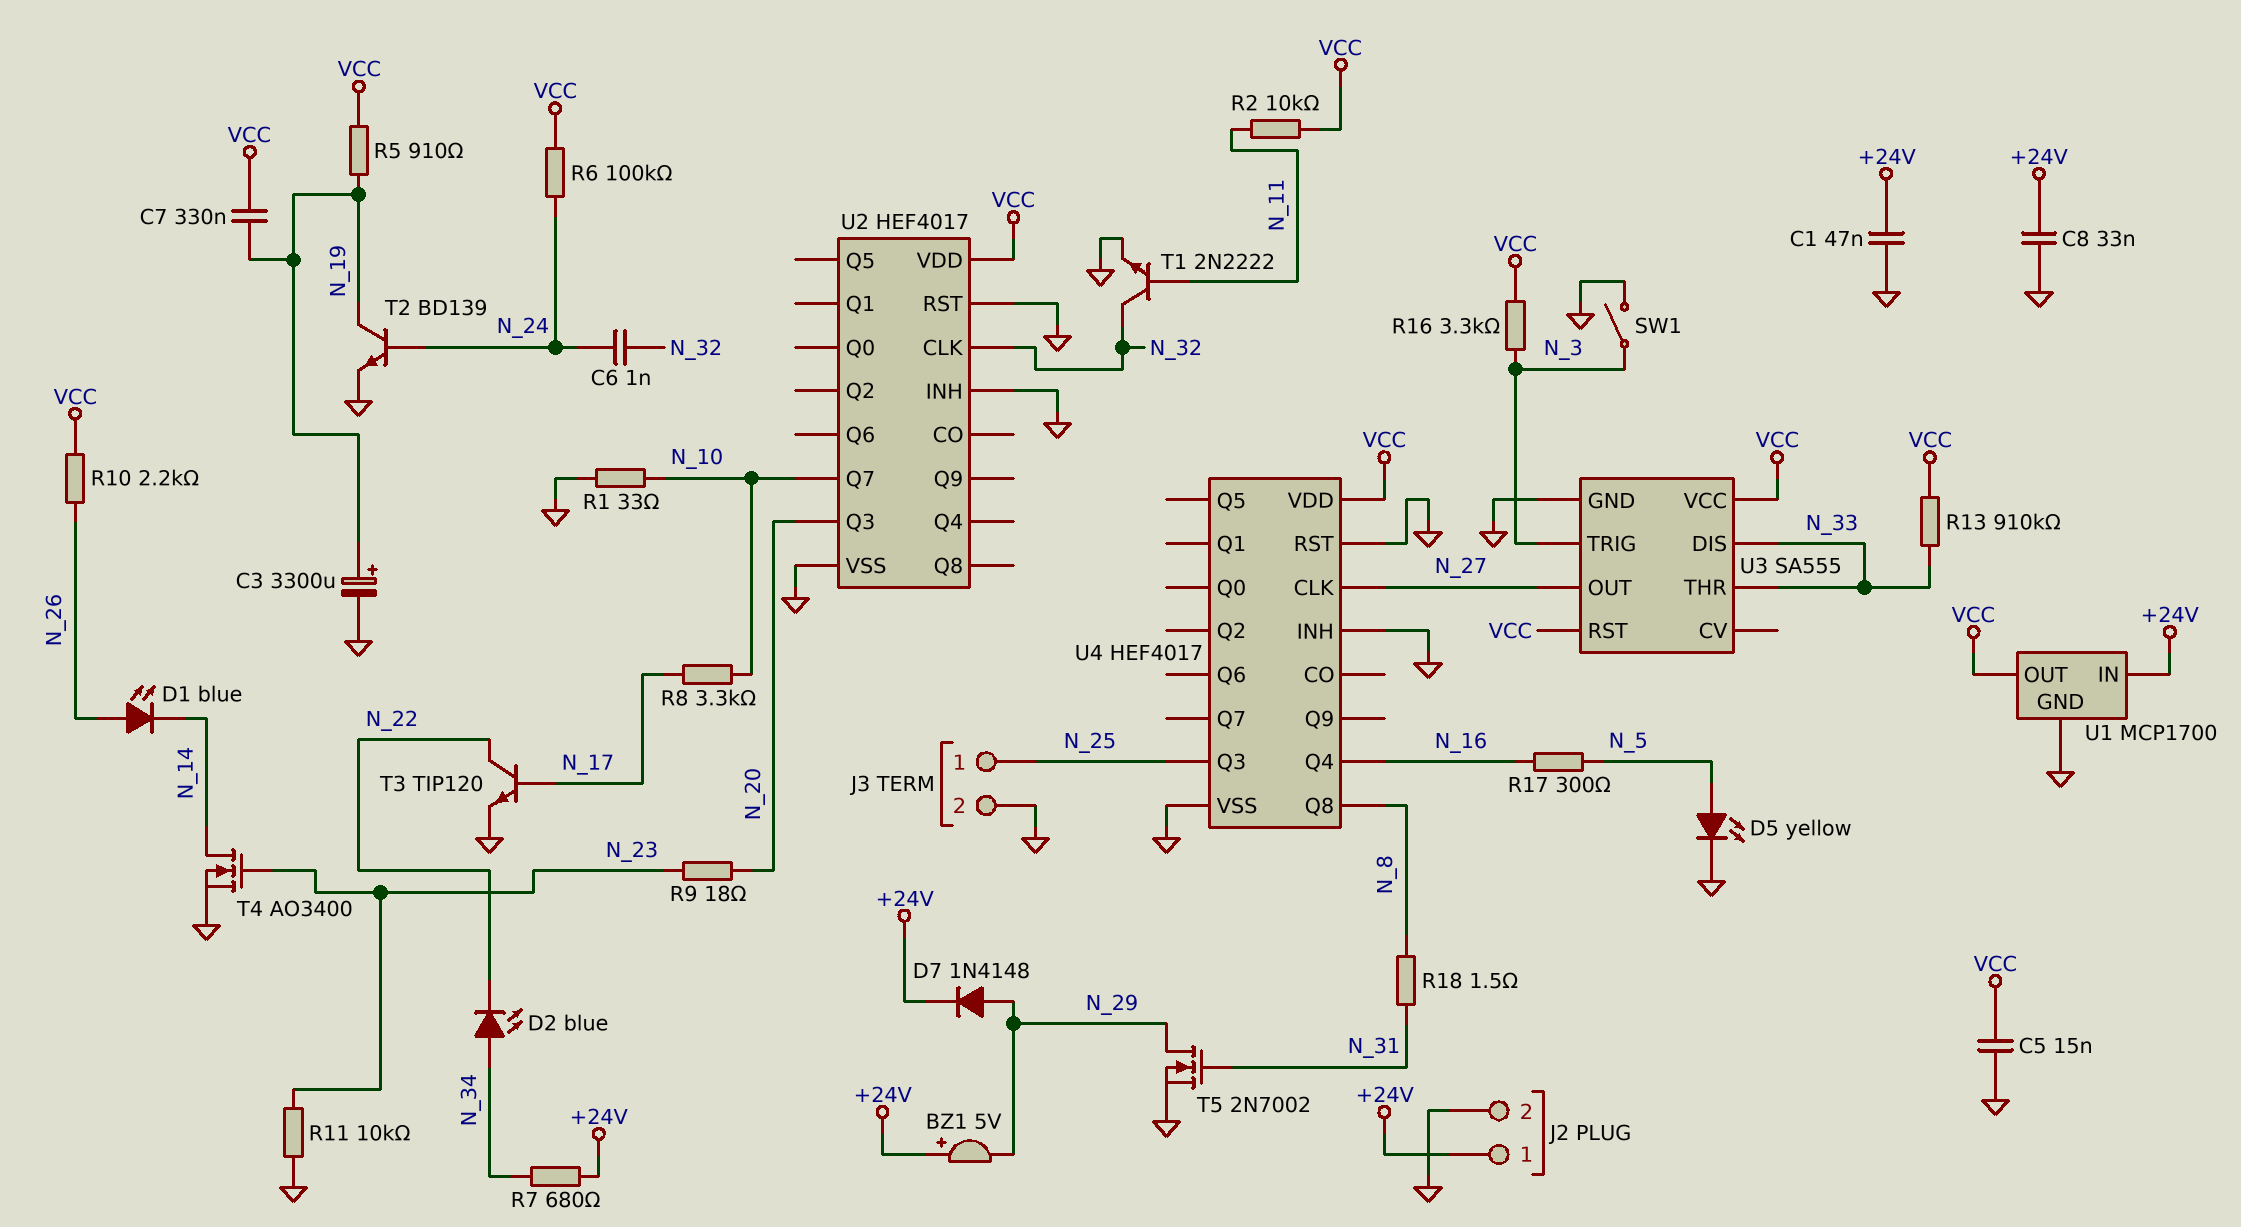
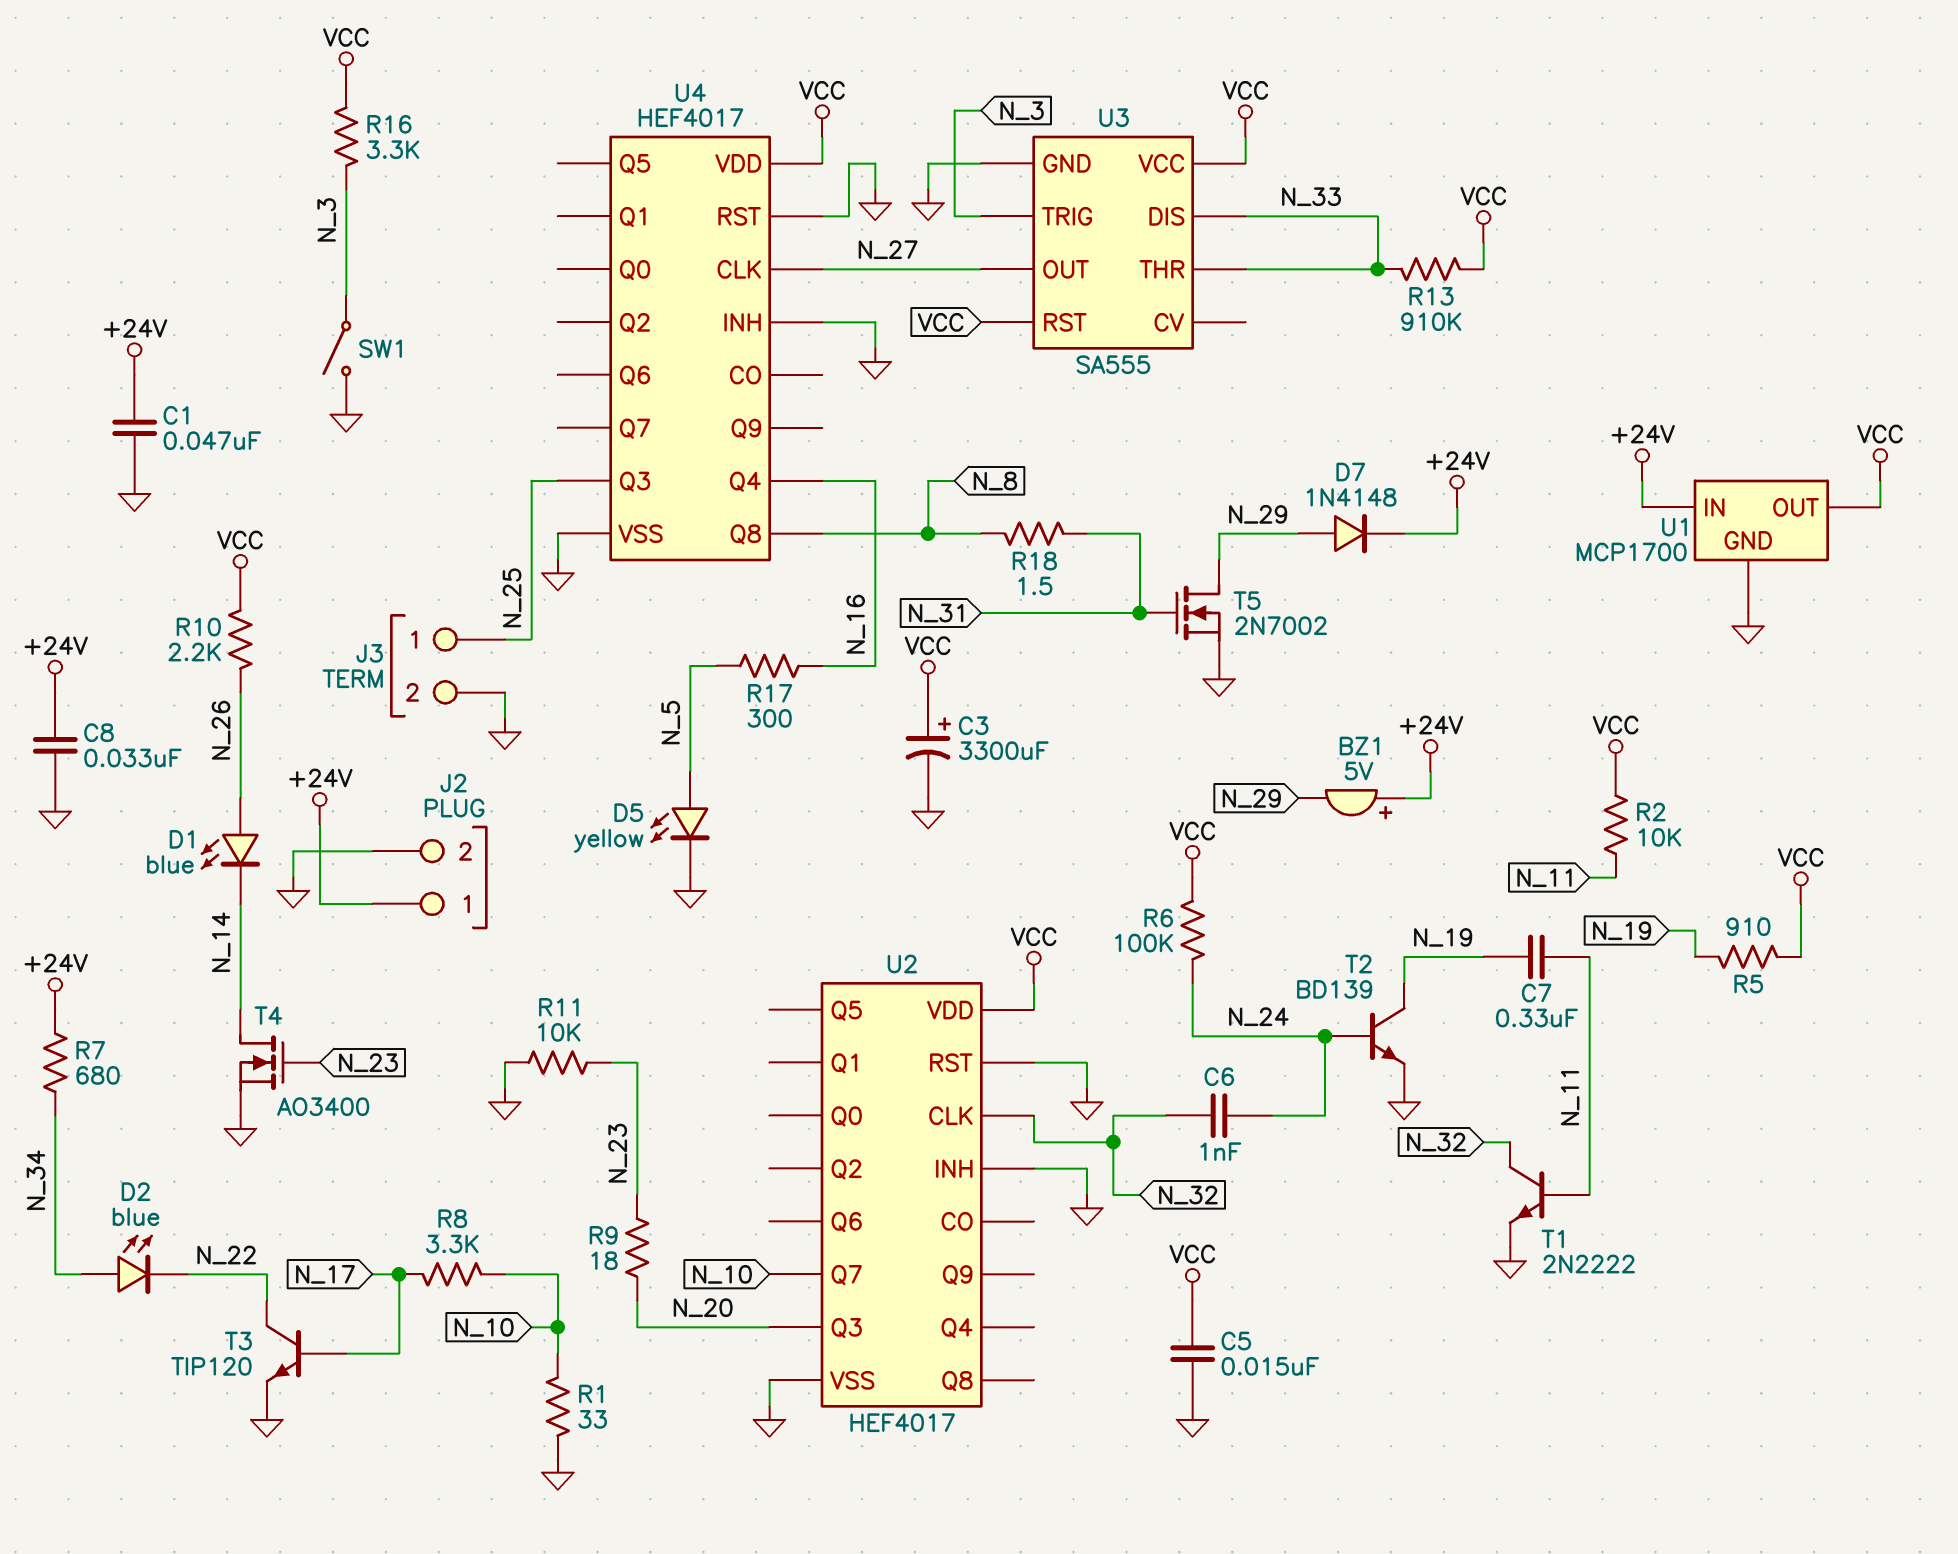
C3: 3300uF (plus N_19, minus GND) -> 3300uF (plus VCC, minus GND)
C7: 330nF (N_19, VCC) -> 330nF (N_11, N_19)

